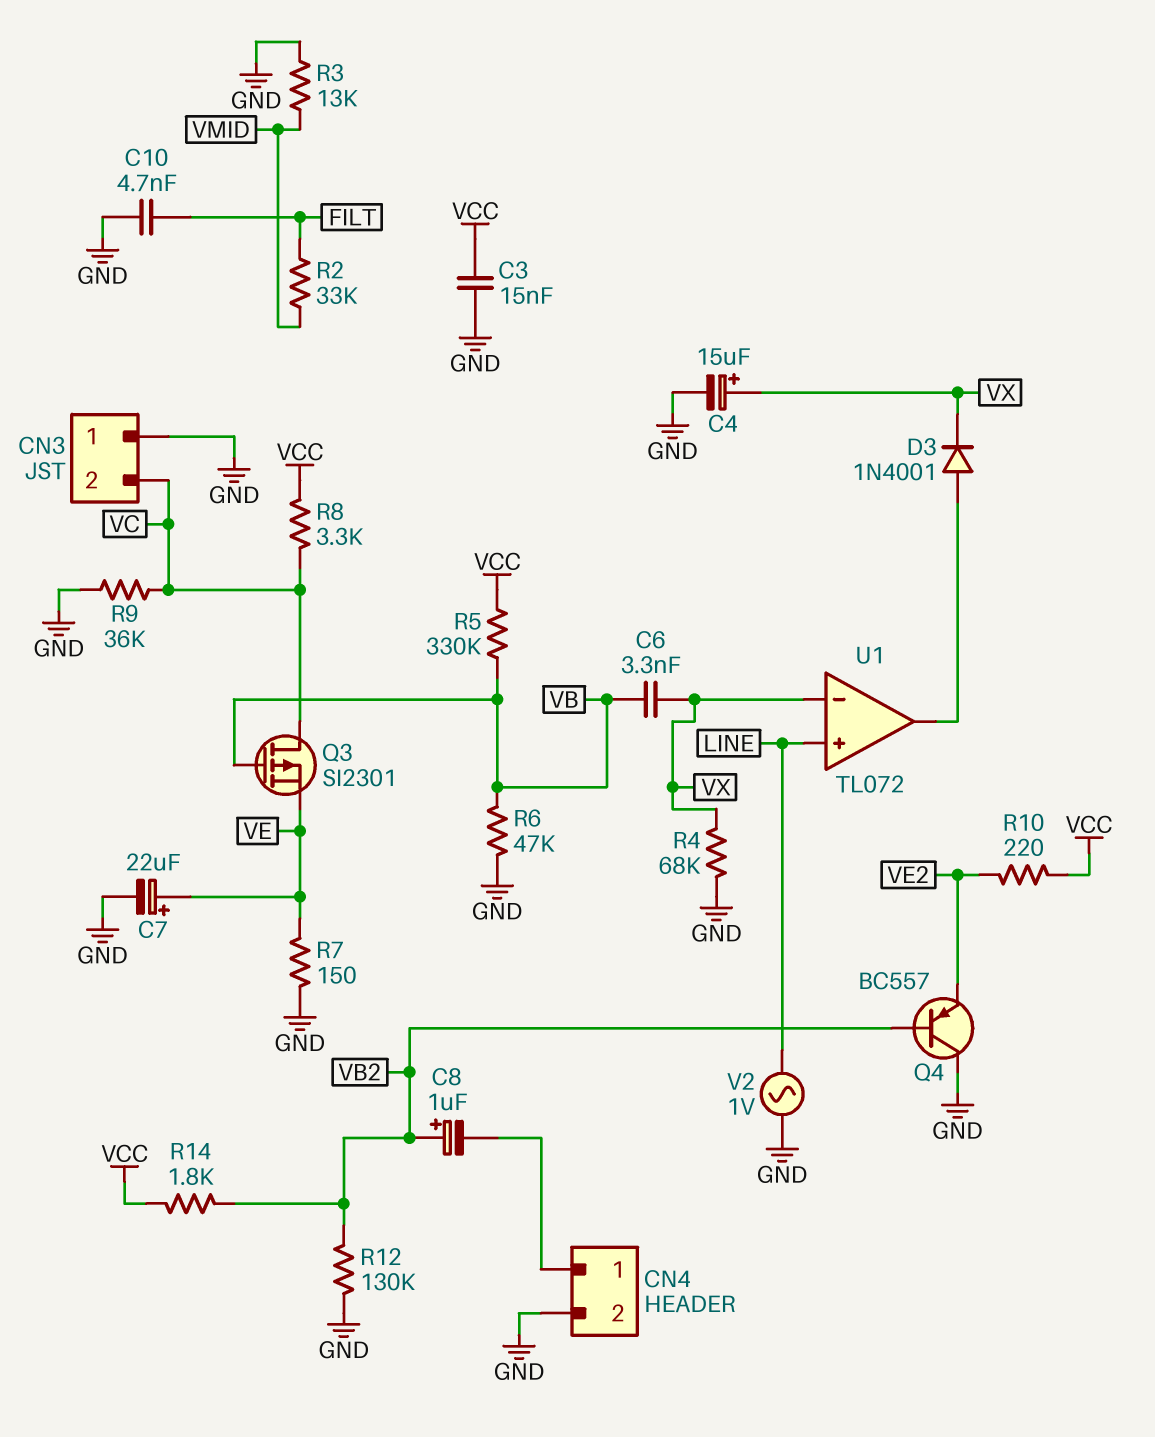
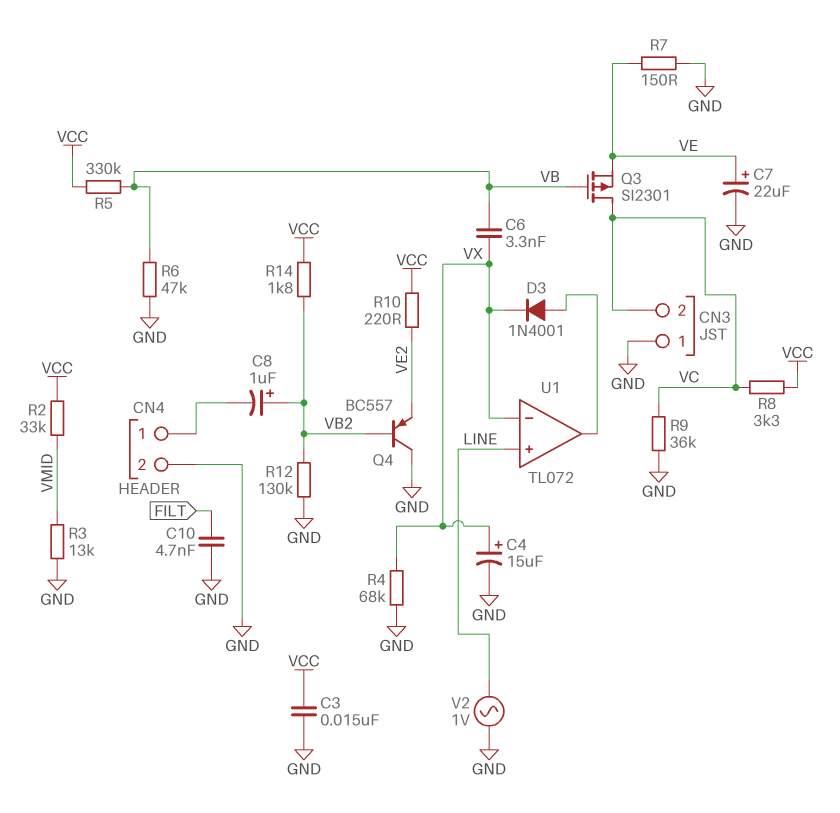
R2: 33k (FILT, VMID) -> 33k (VCC, VMID)

